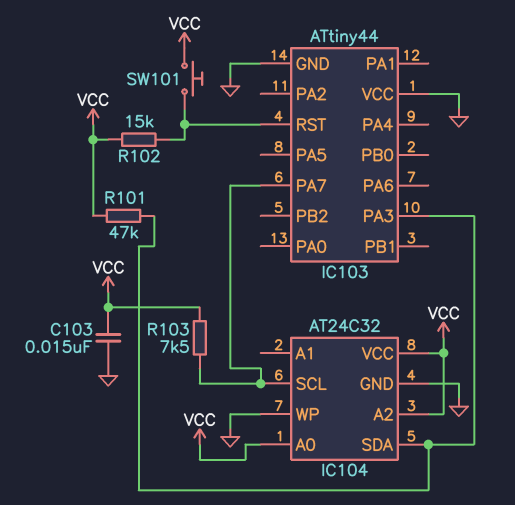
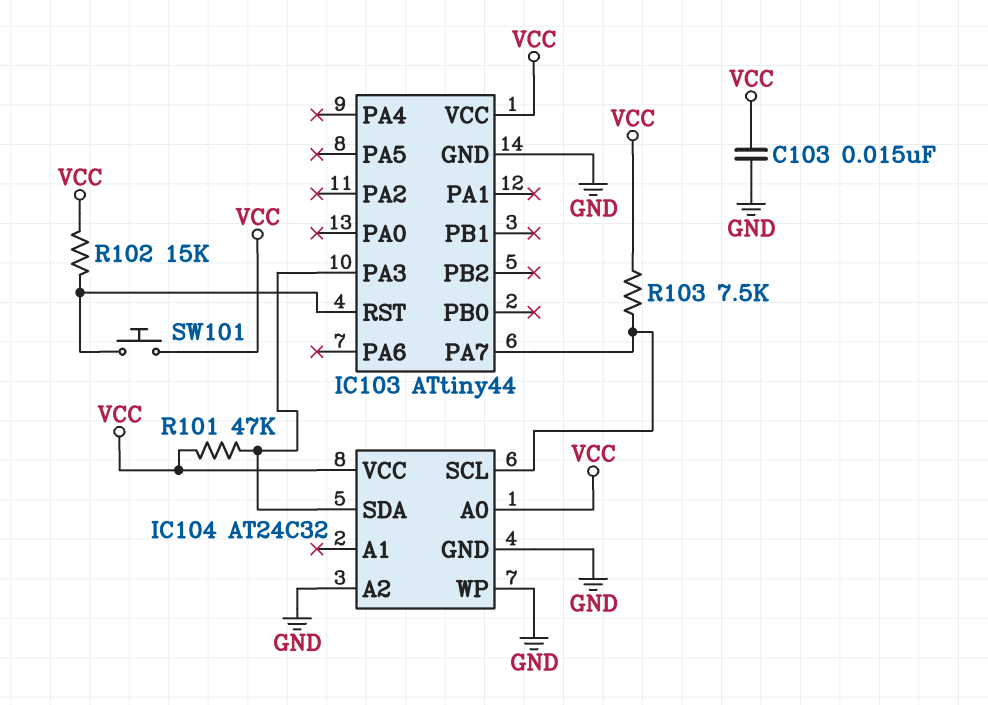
IC103 pin VCC: GND -> VCC
IC104 pin A2: VCC -> GND

